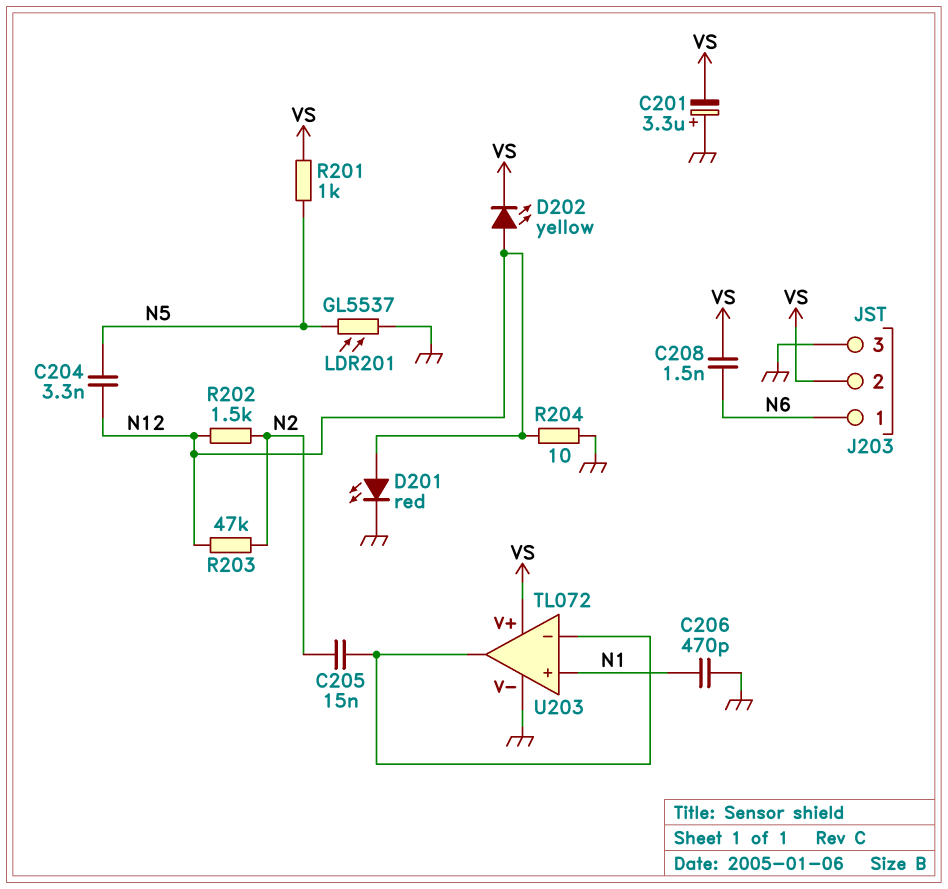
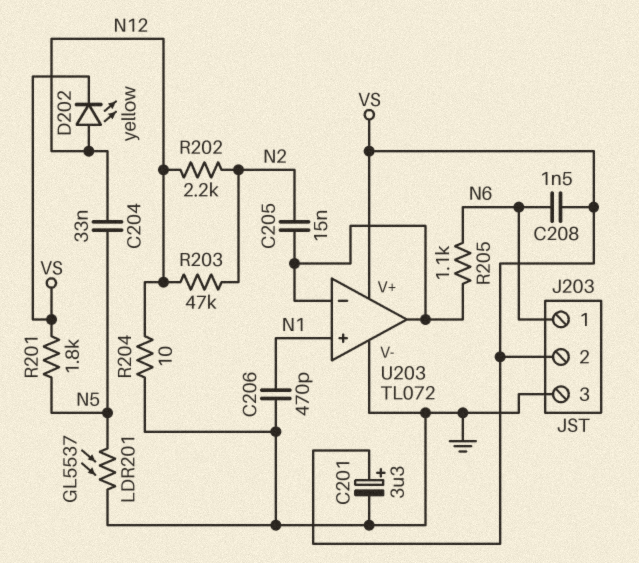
C201: 3.3uF (plus GND, minus VS) -> 3.3uF (plus VS, minus GND)
C204: 3.3nF (N5, N12) -> 33nF (N5, N12)
D201: LED red (A N12, K GND) -> none
R201: 1k (N5, VS) -> 1.8k (N5, VS)
R202: 1.5k (N2, N12) -> 2.2k (N2, N12)
R205: none -> 1.1k (N6, U203/in-)

